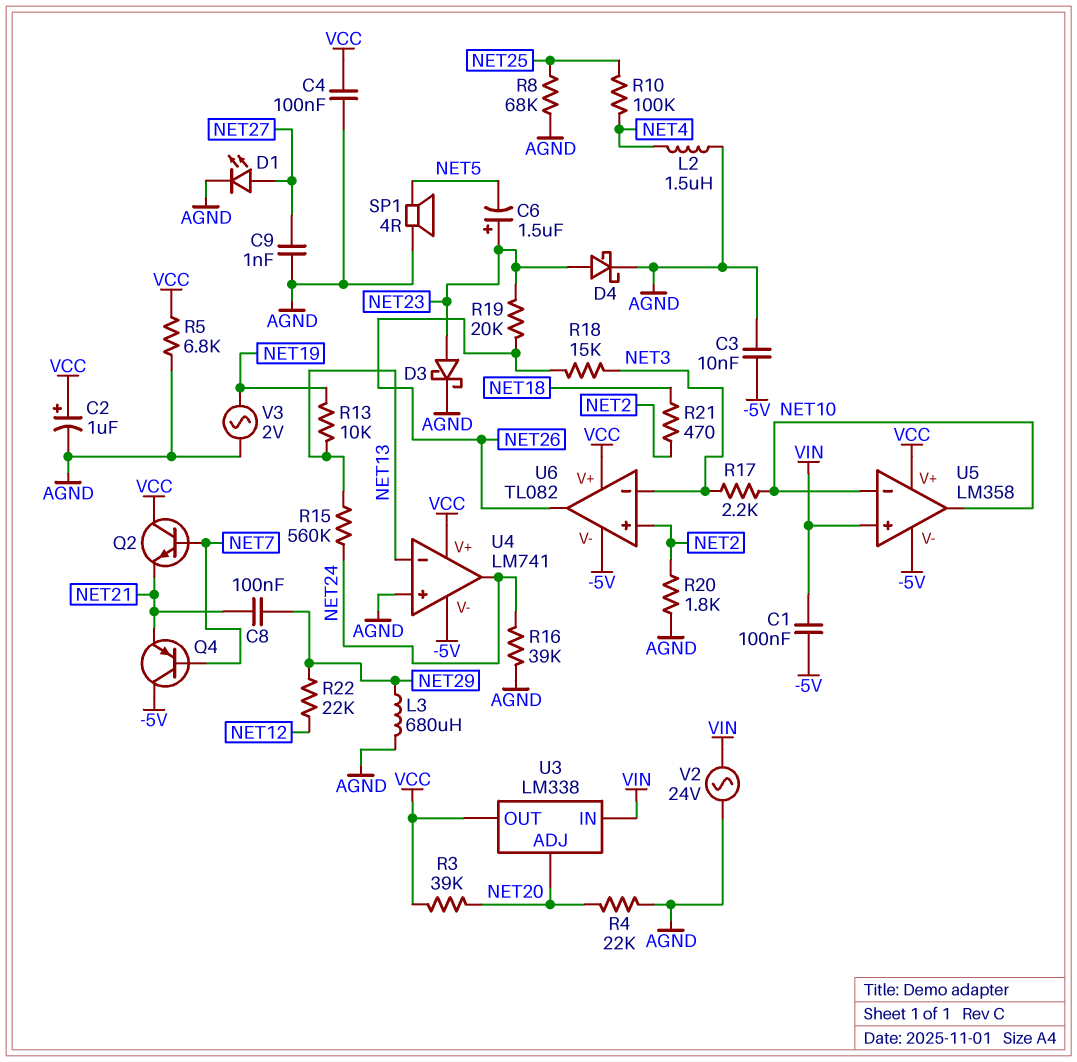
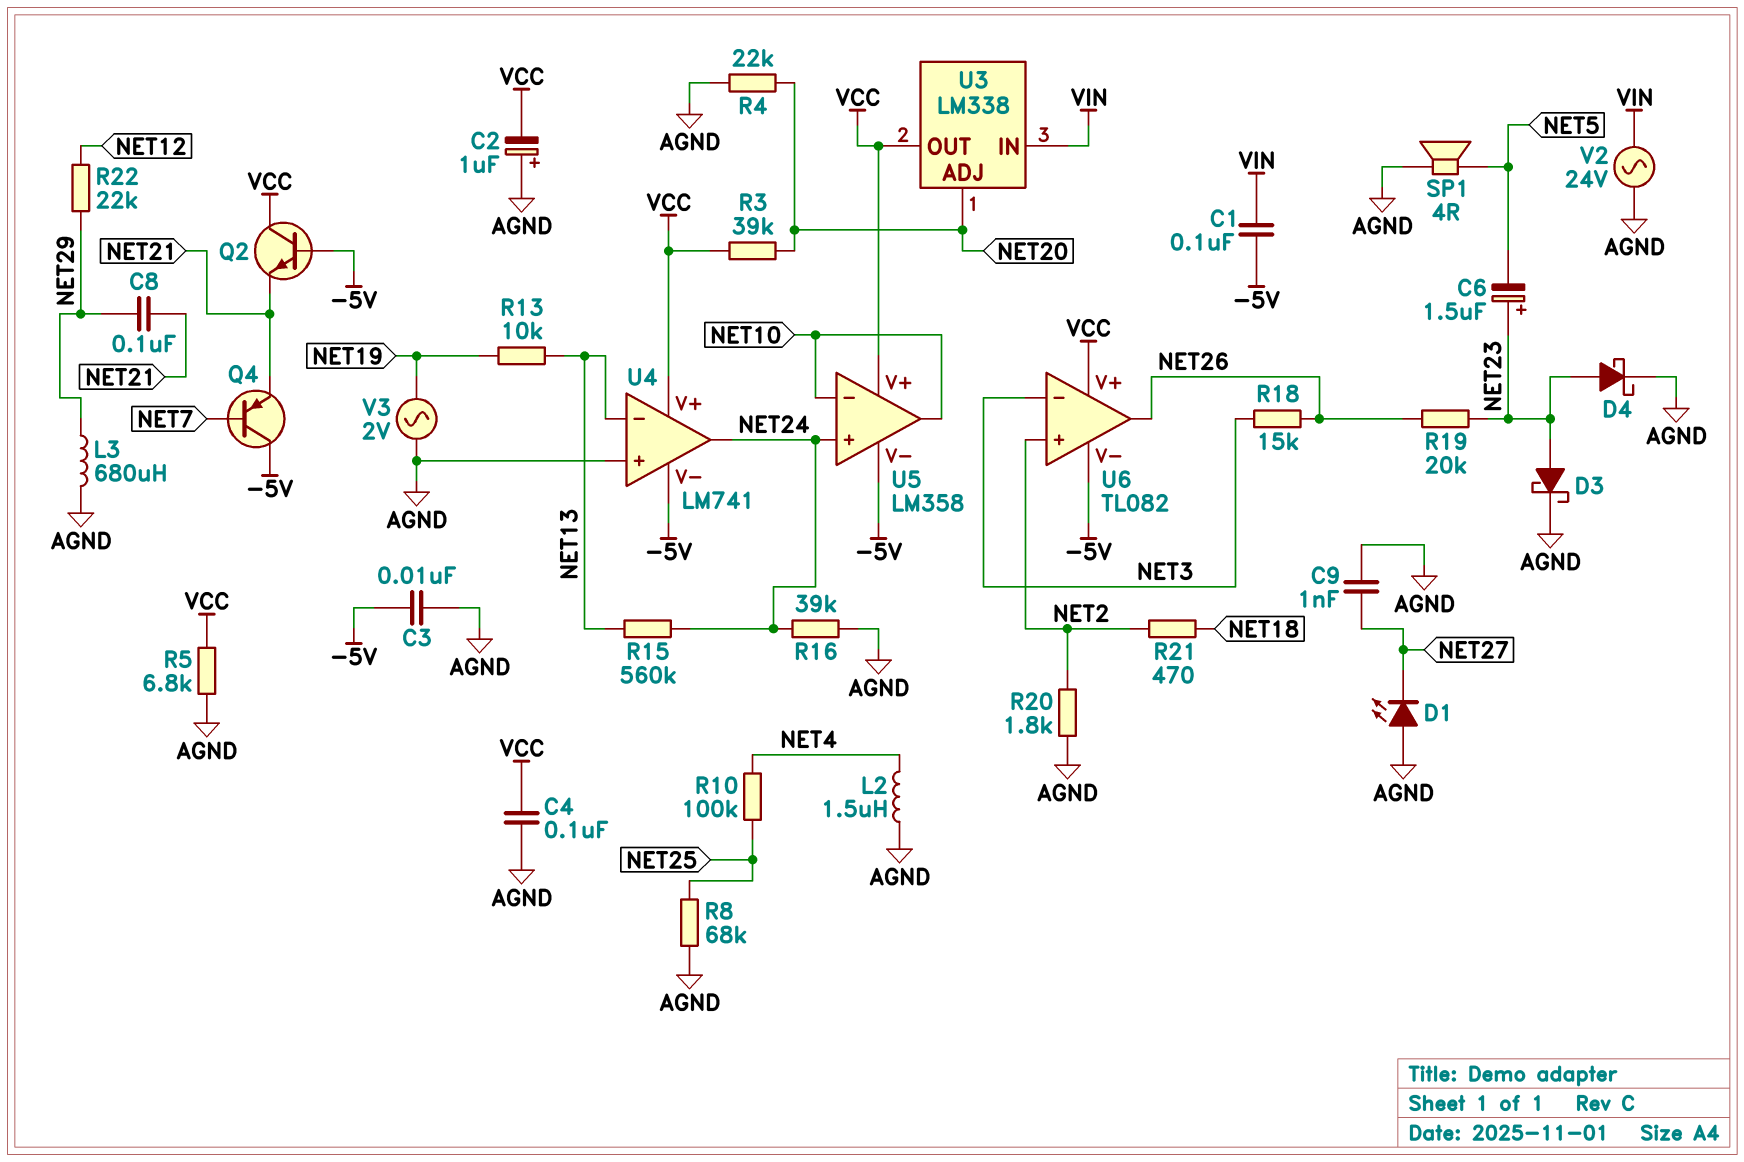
C2: 1uF (plus VCC, minus AGND) -> 1uF (plus AGND, minus VCC)
D1: LED (A NET27, K AGND) -> LED (A AGND, K NET27)
Q2: NPN (B NET7, C VCC, E NET21) -> NPN (B -5V, C VCC, E NET21)
R17: 2.2k (NET3, NET10) -> none
U5 pin in+: VIN -> NET24

